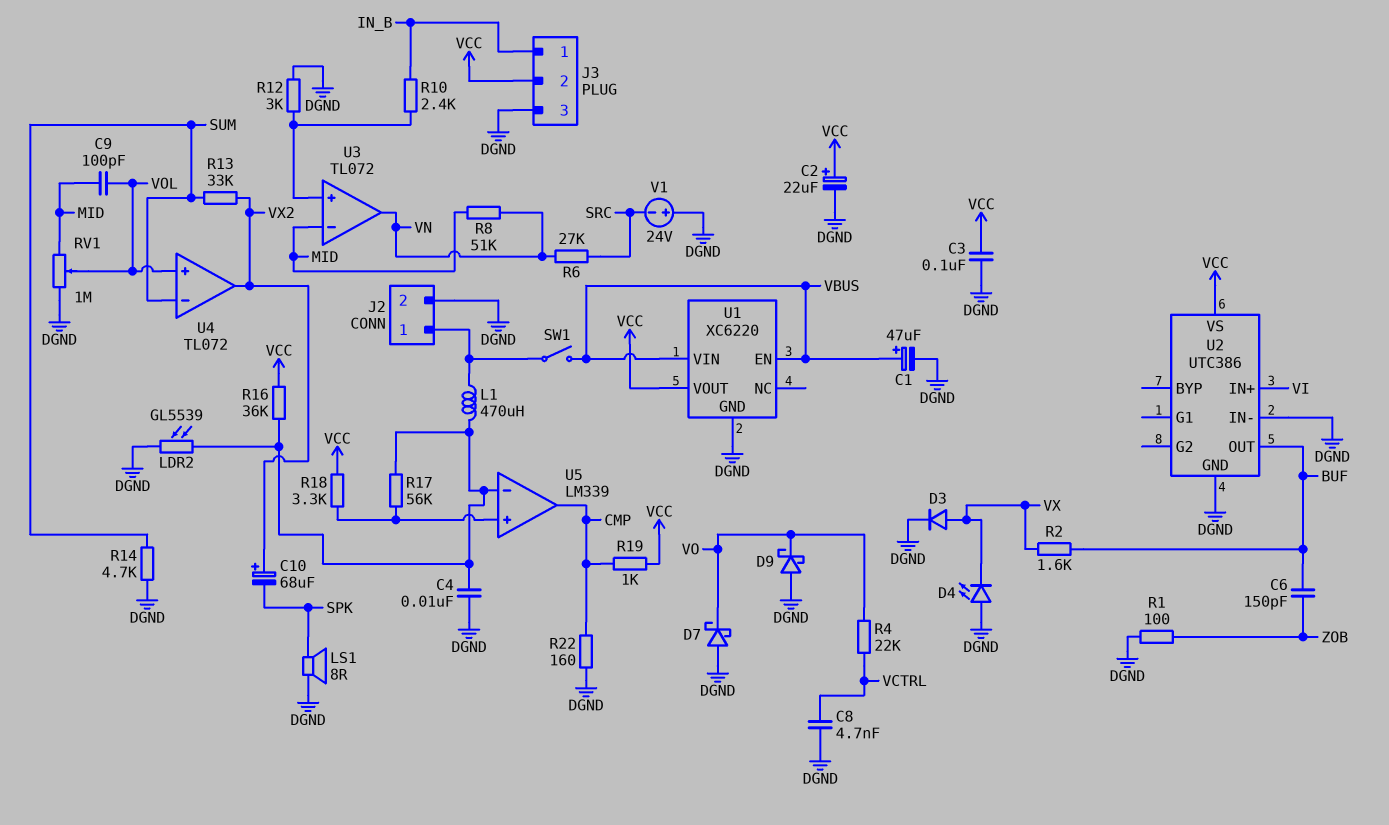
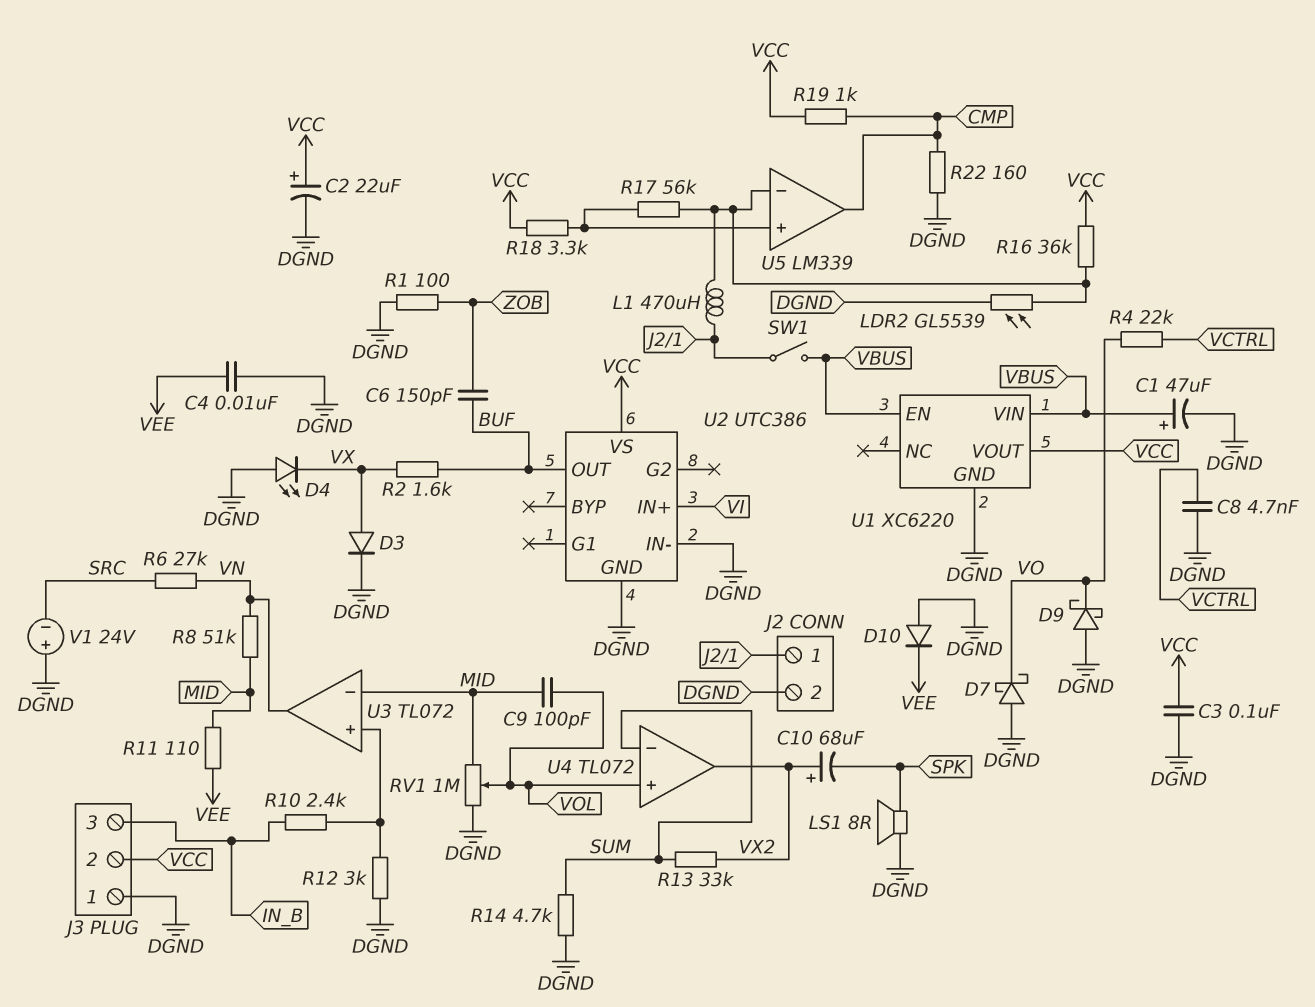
C4: 10nF (DGND, U5/in-) -> 10nF (DGND, VEE)
D10: none -> diode (A DGND, K VEE)
J3 pin 1: IN_B -> DGND
J3 pin 3: DGND -> IN_B
R11: none -> 110 (MID, VEE)

